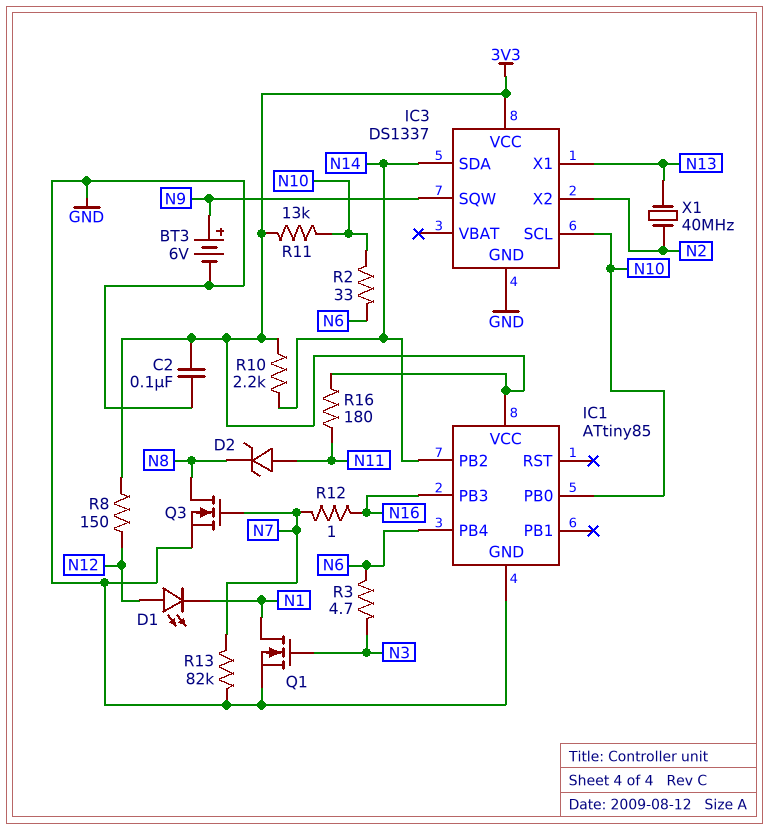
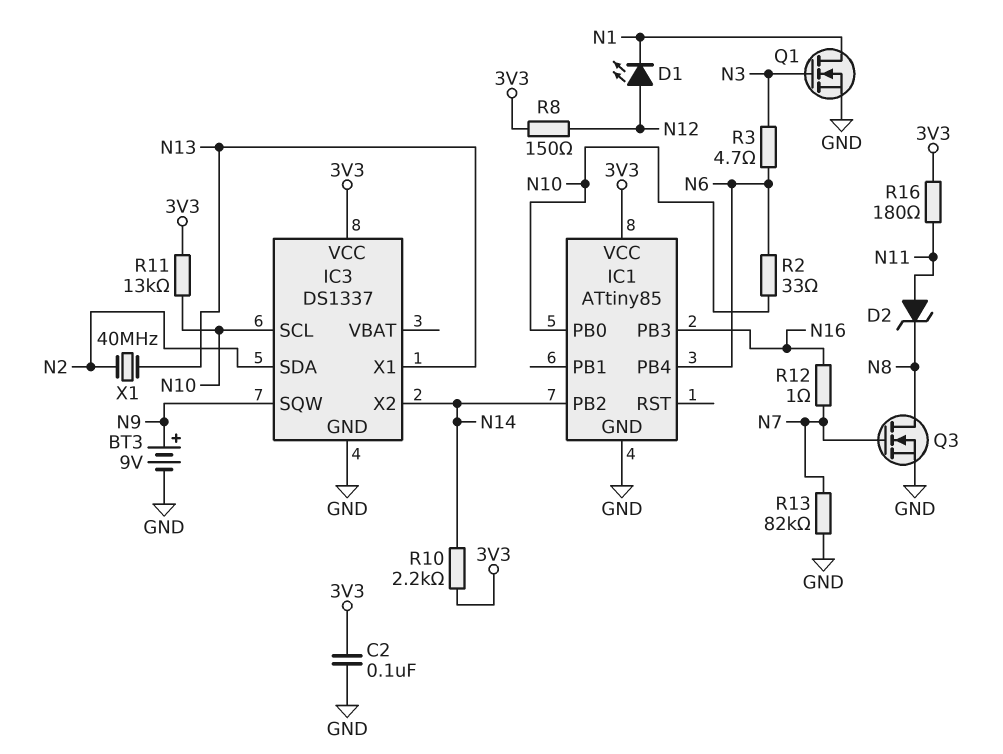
BT3: 6V (plus N9, minus GND) -> 9V (plus N9, minus GND)
IC3 pin SDA: N14 -> N2
IC3 pin X2: N2 -> N14

